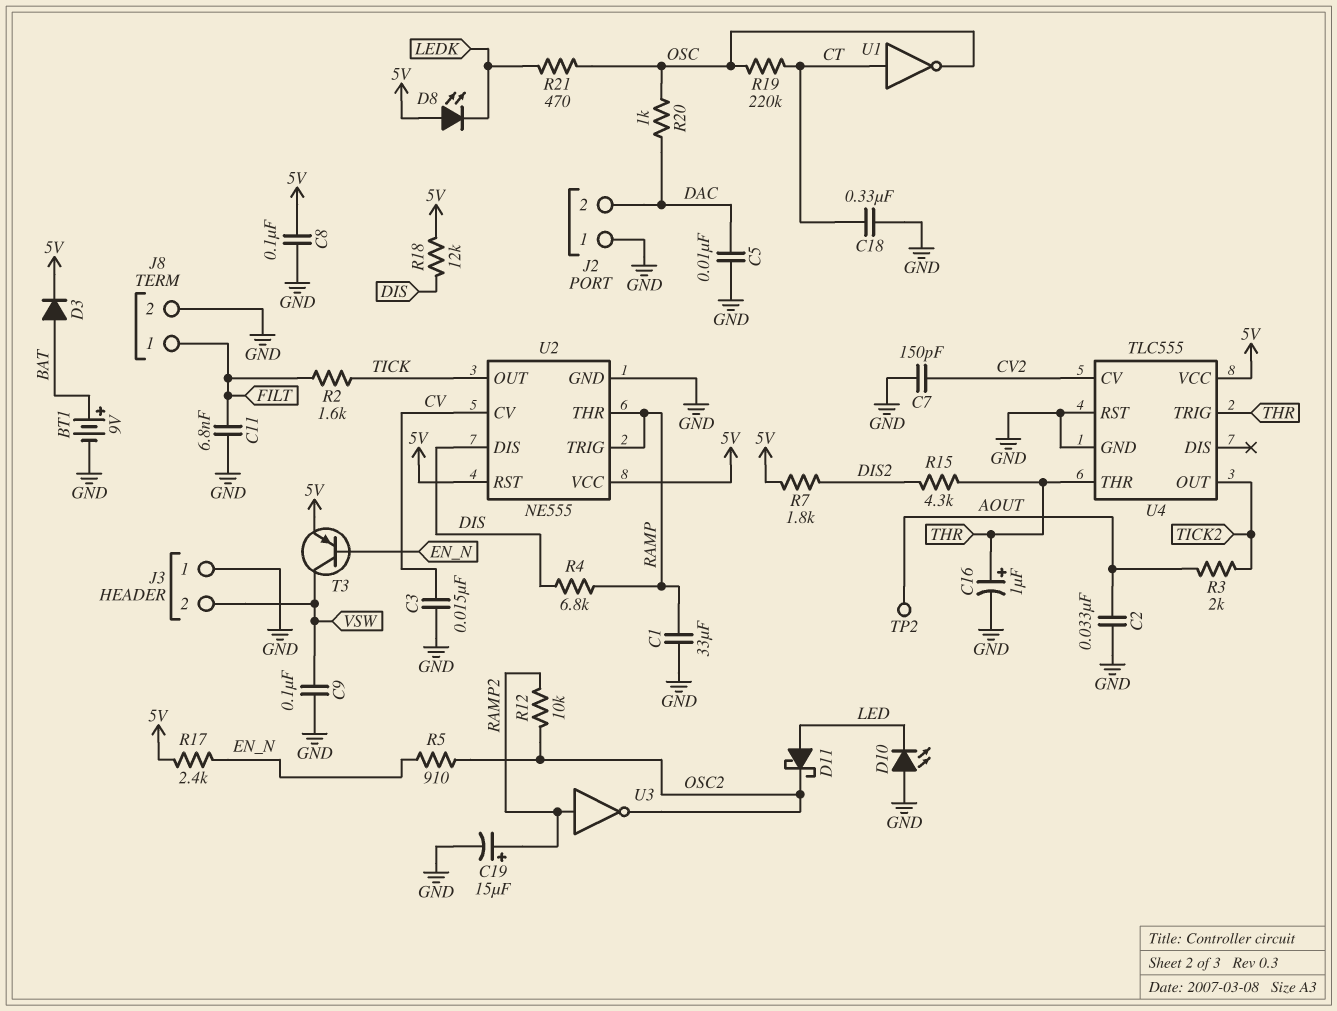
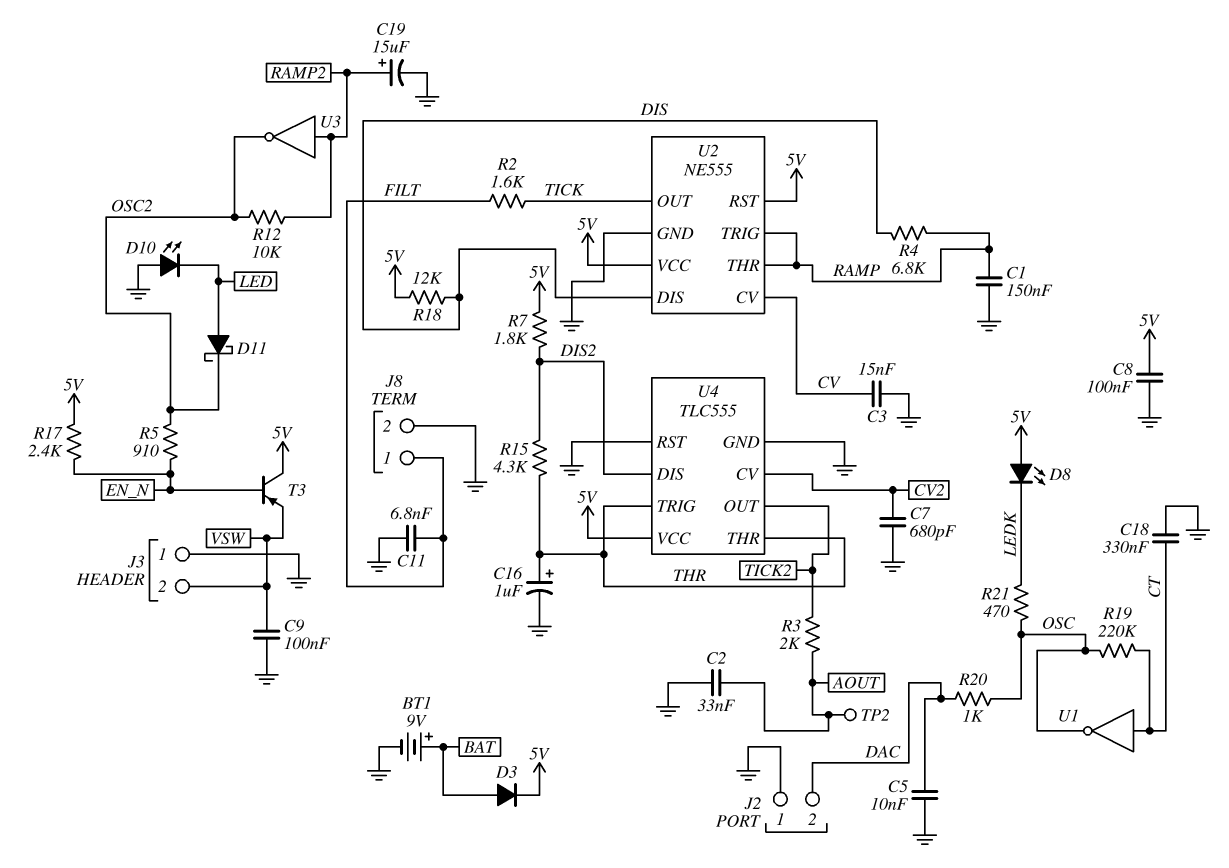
C1: 33uF (GND, RAMP) -> 150nF (GND, RAMP)
C7: 150pF (CV2, GND) -> 680pF (CV2, GND)
T3: PNP (B EN_N, C VSW, E 5V) -> PNP (B EN_N, C 5V, E VSW)
U4 pin DIS: none -> DIS2

